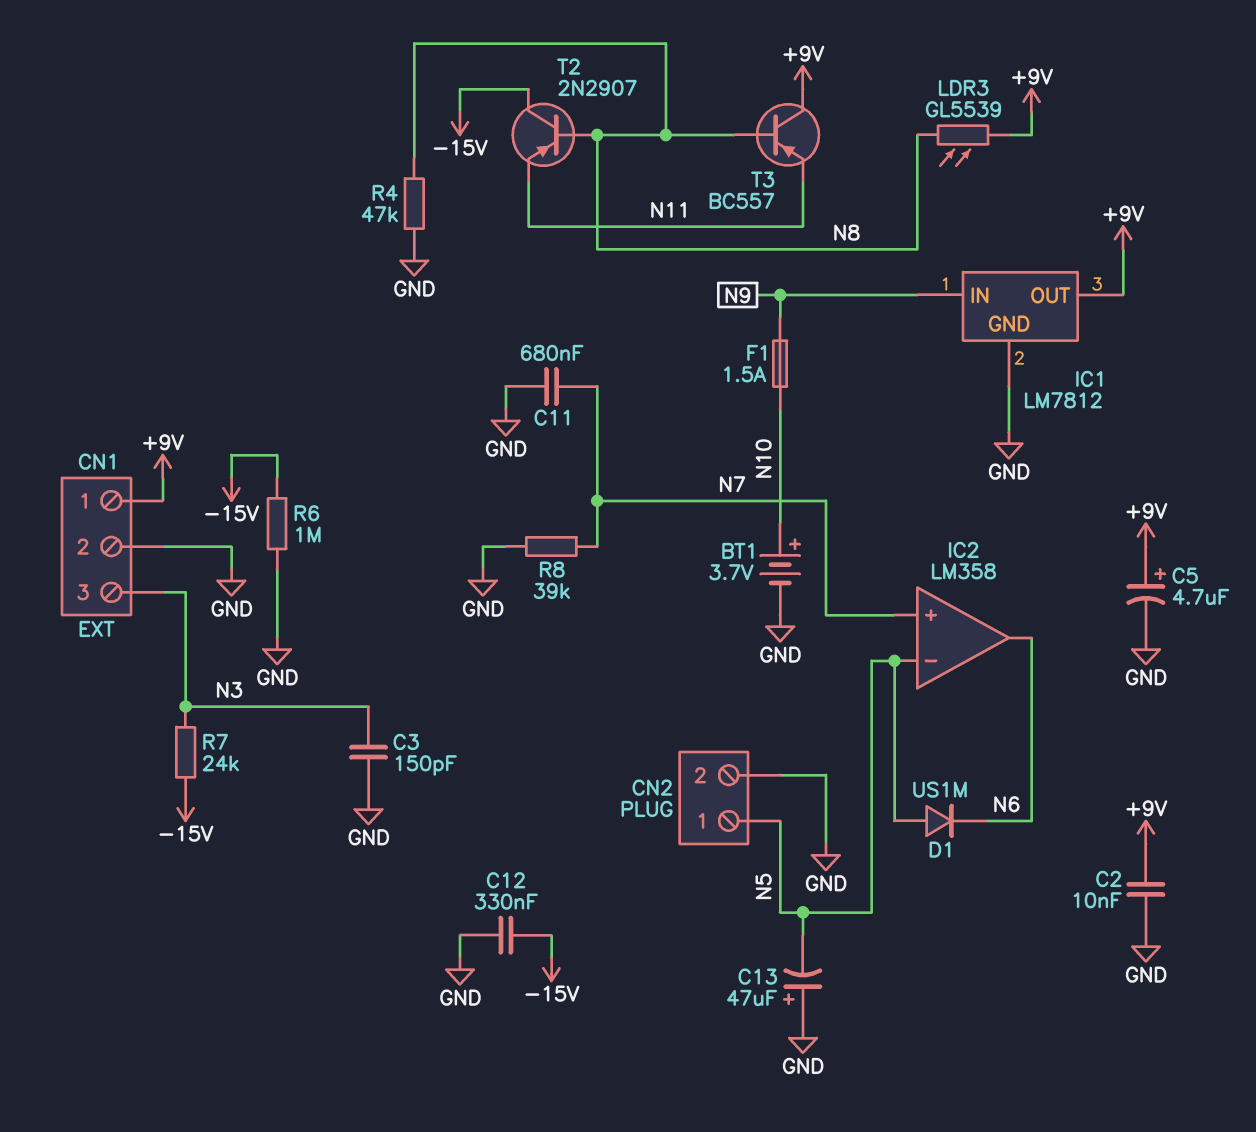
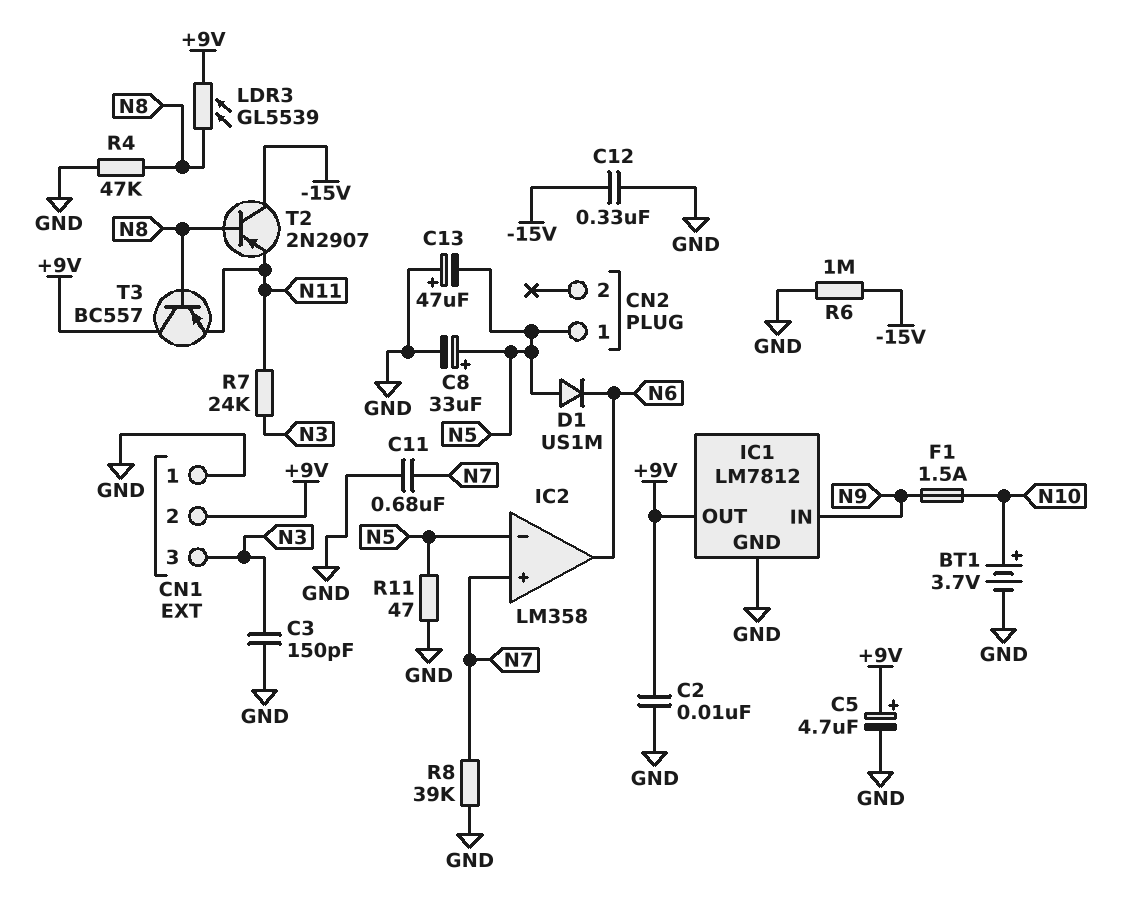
C8: none -> 33uF (plus N5, minus GND)
CN1 pin 1: +9V -> GND
CN1 pin 2: GND -> +9V
CN2 pin 2: GND -> none
R7: 24k (-15V, N3) -> 24k (N3, N11)
R11: none -> 47 (GND, N5)

